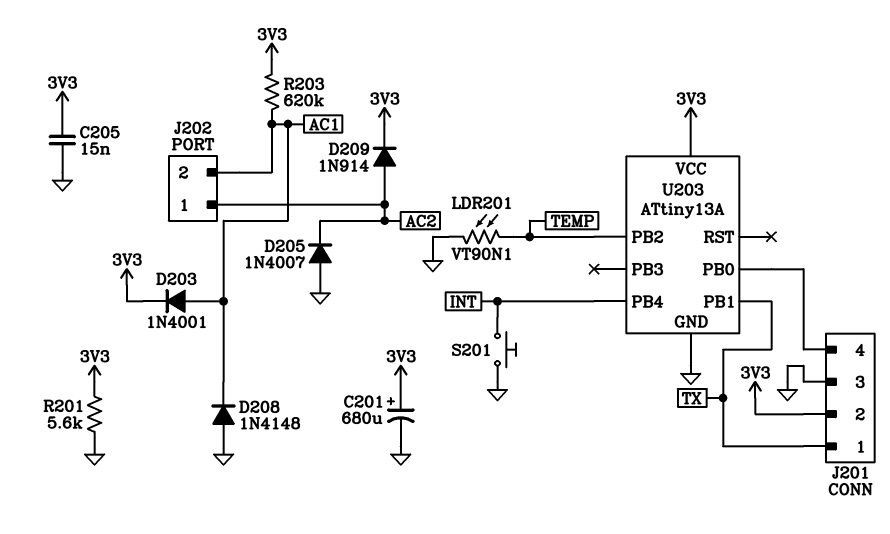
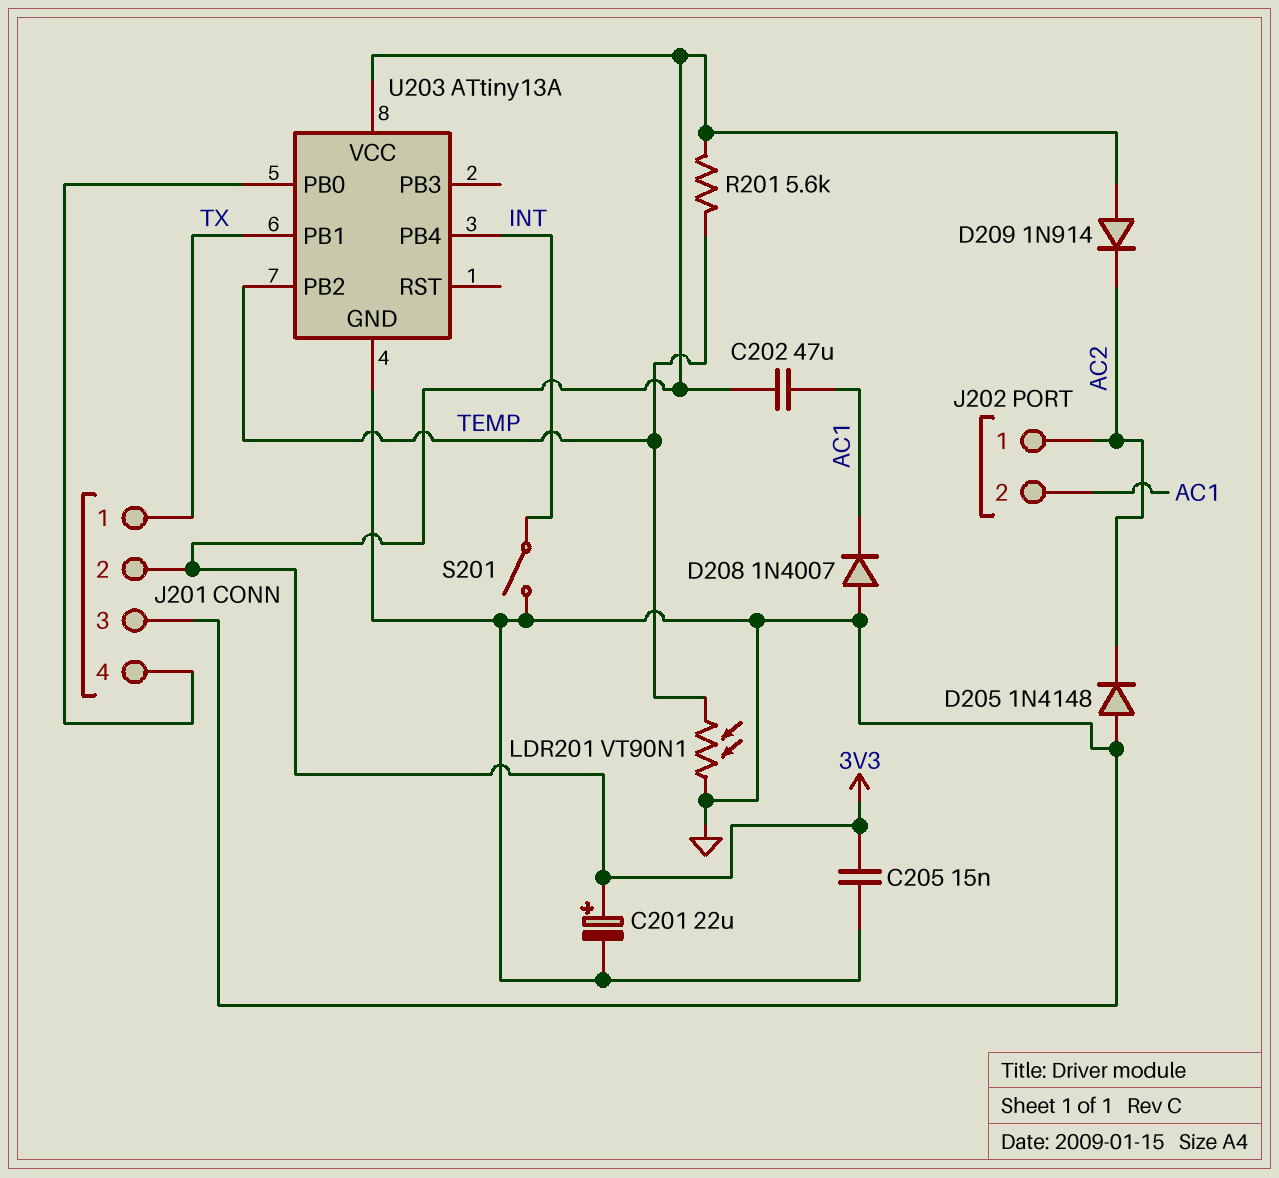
C201: 680uF (plus 3V3, minus GND) -> 22uF (plus 3V3, minus GND)
C202: none -> 47uF (3V3, AC1)
D203: diode 1N4001 (A AC1, K 3V3) -> none
D205: diode 1N4007 (A GND, K AC2) -> diode 1N4148 (A GND, K AC2)
D208: diode 1N4148 (A GND, K AC1) -> diode 1N4007 (A GND, K AC1)
D209: diode 1N914 (A AC2, K 3V3) -> diode 1N914 (A 3V3, K AC2)
R201: 5.6k (3V3, GND) -> 5.6k (3V3, TEMP)
R203: 620k (3V3, AC1) -> none
S201: button (GND, INT) -> switch (GND, INT)

